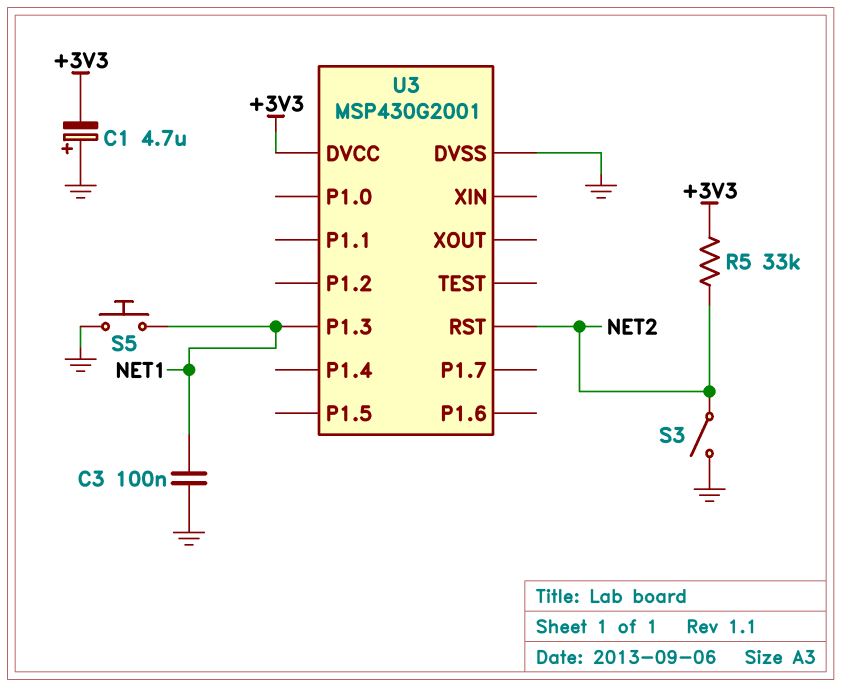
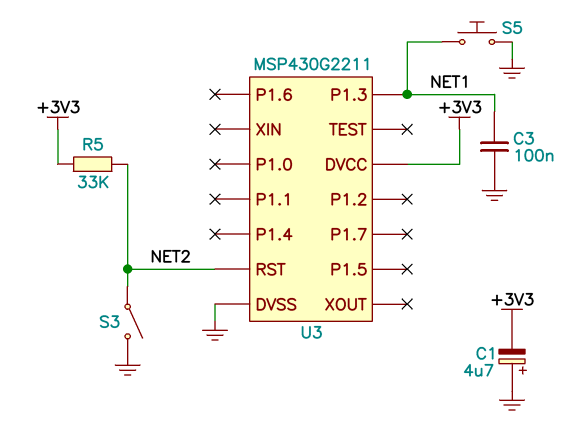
U3: MSP430G2001 -> MSP430G2211

